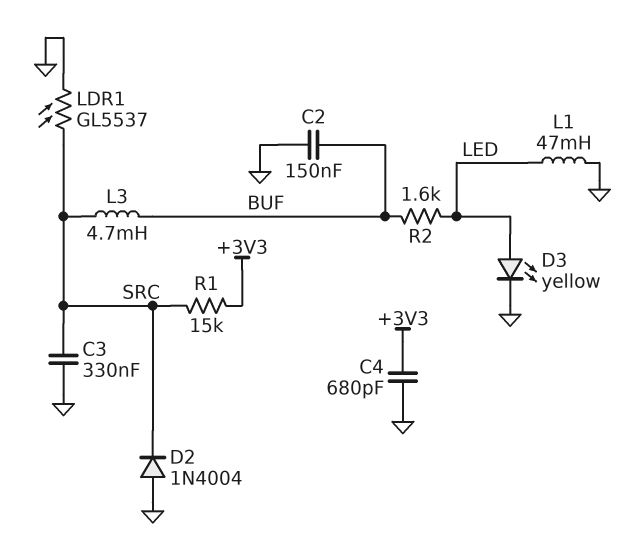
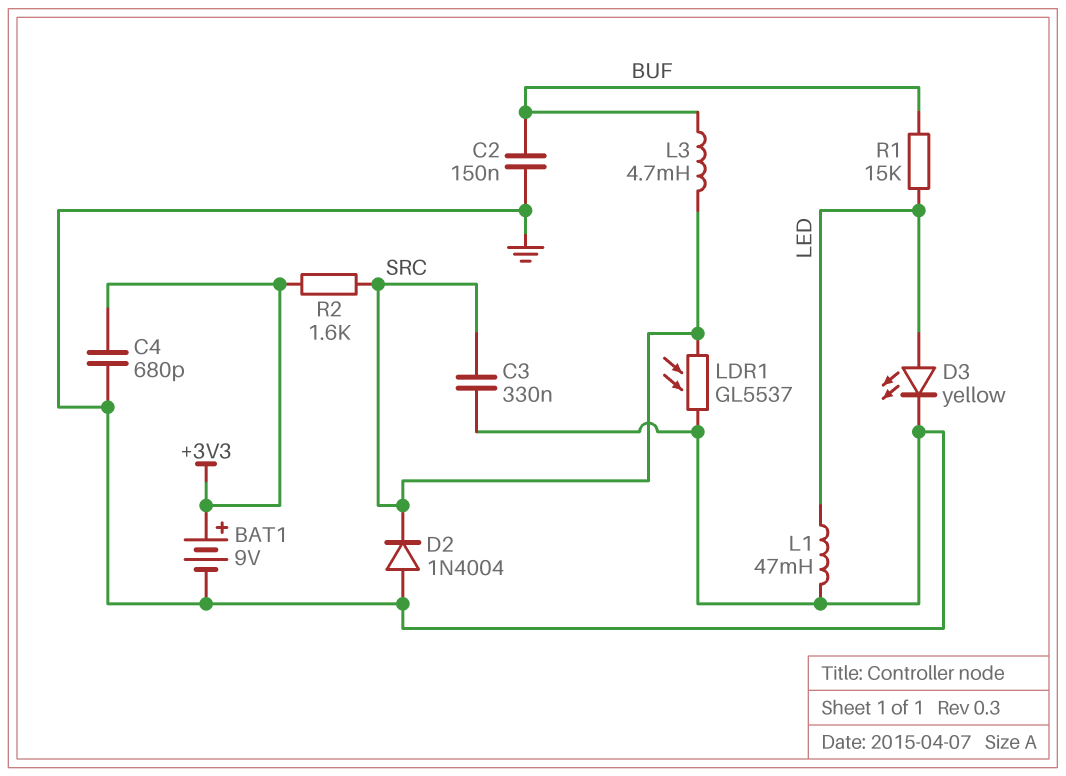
BAT1: none -> 9V (plus +3V3, minus GND)
R1: 15k (+3V3, SRC) -> 15k (BUF, LED)
R2: 1.6k (BUF, LED) -> 1.6k (+3V3, SRC)

